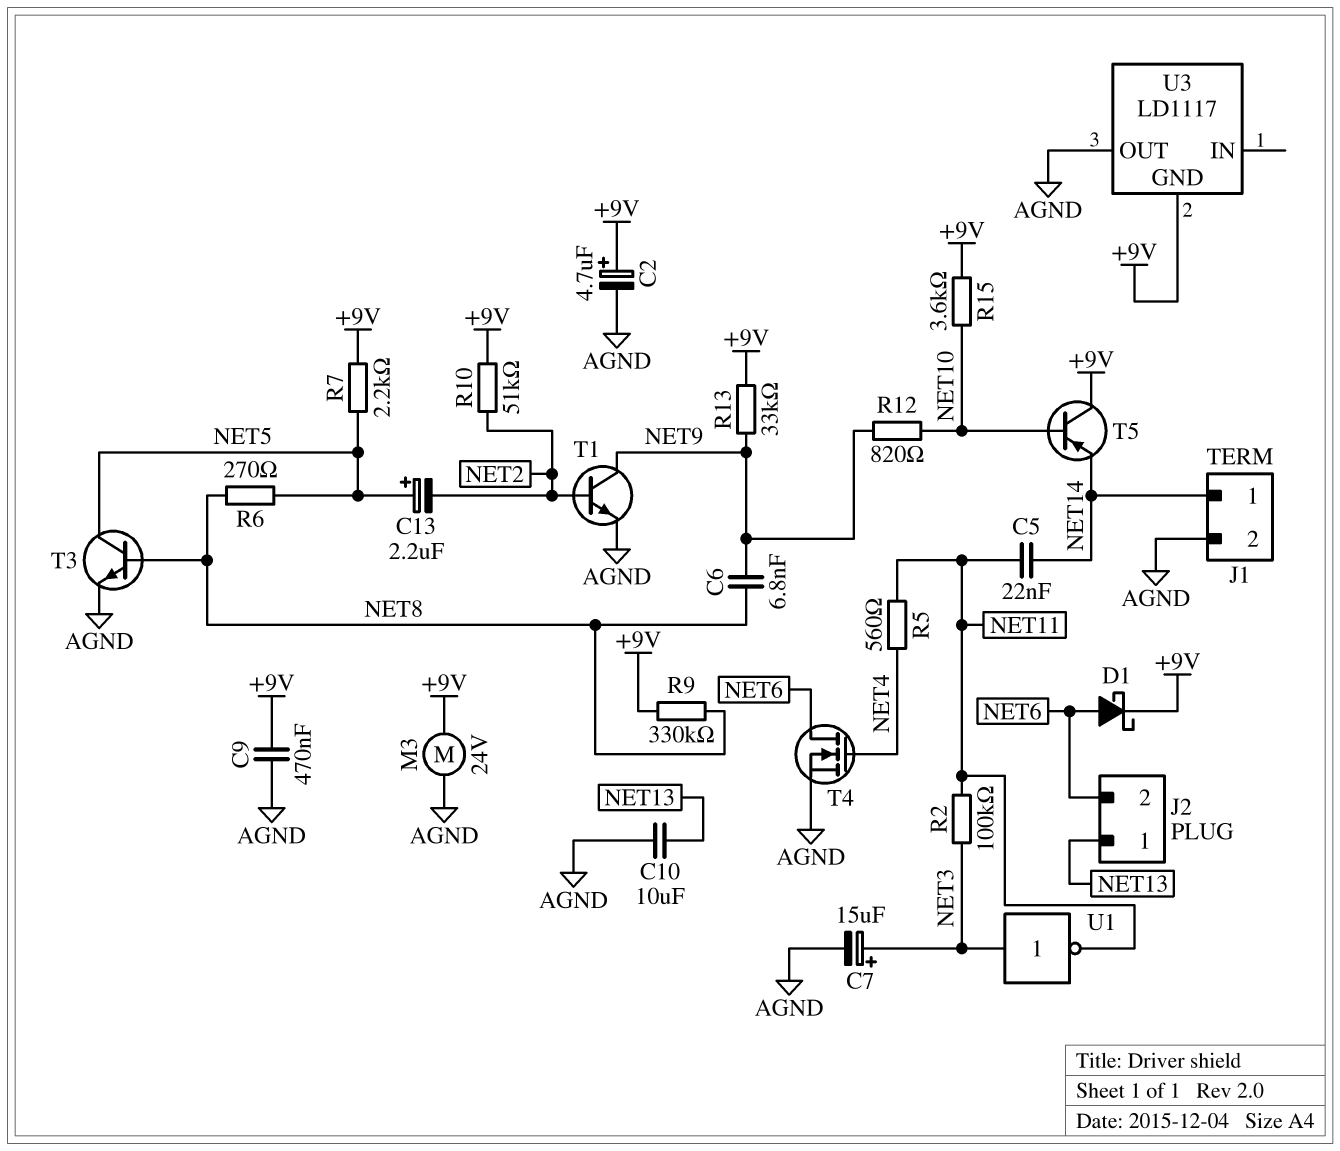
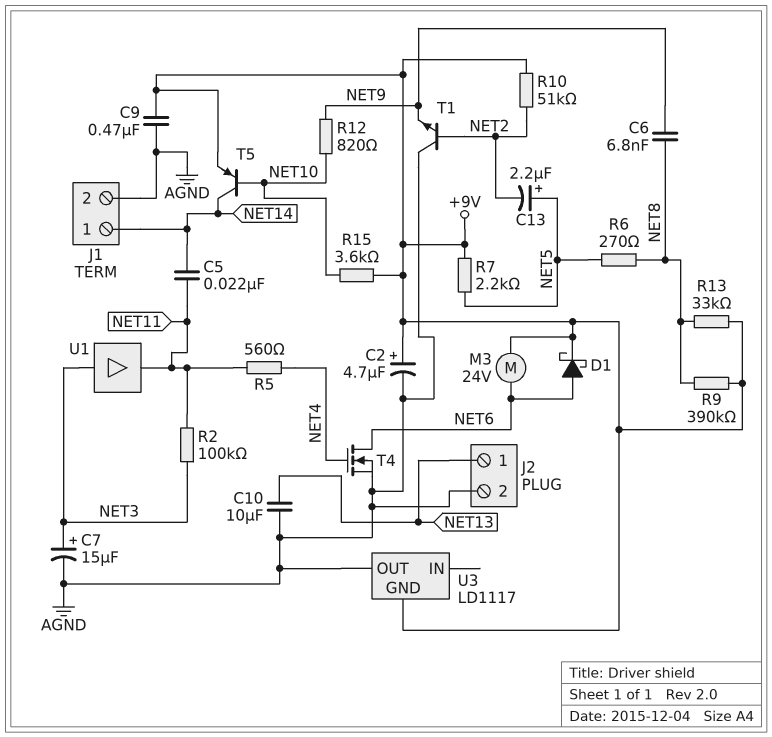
J2 pin 2: NET6 -> AGND
M3: motor 24V (+9V, AGND) -> motor 24V (+9V, NET6)
R9: 330k (+9V, NET8) -> 390k (+9V, NET8)
R13: 33k (+9V, NET9) -> 33k (+9V, NET8)
T1: NPN (B NET2, C NET9, E AGND) -> NPN (B NET2, C AGND, E NET9)
T3: NPN (B NET8, C NET5, E AGND) -> none
T5: PNP (B NET10, C +9V, E NET14) -> PNP (B NET10, C NET14, E +9V)
U1: NOT (in NET3, out NET11) -> buffer (in NET3, out NET11)

